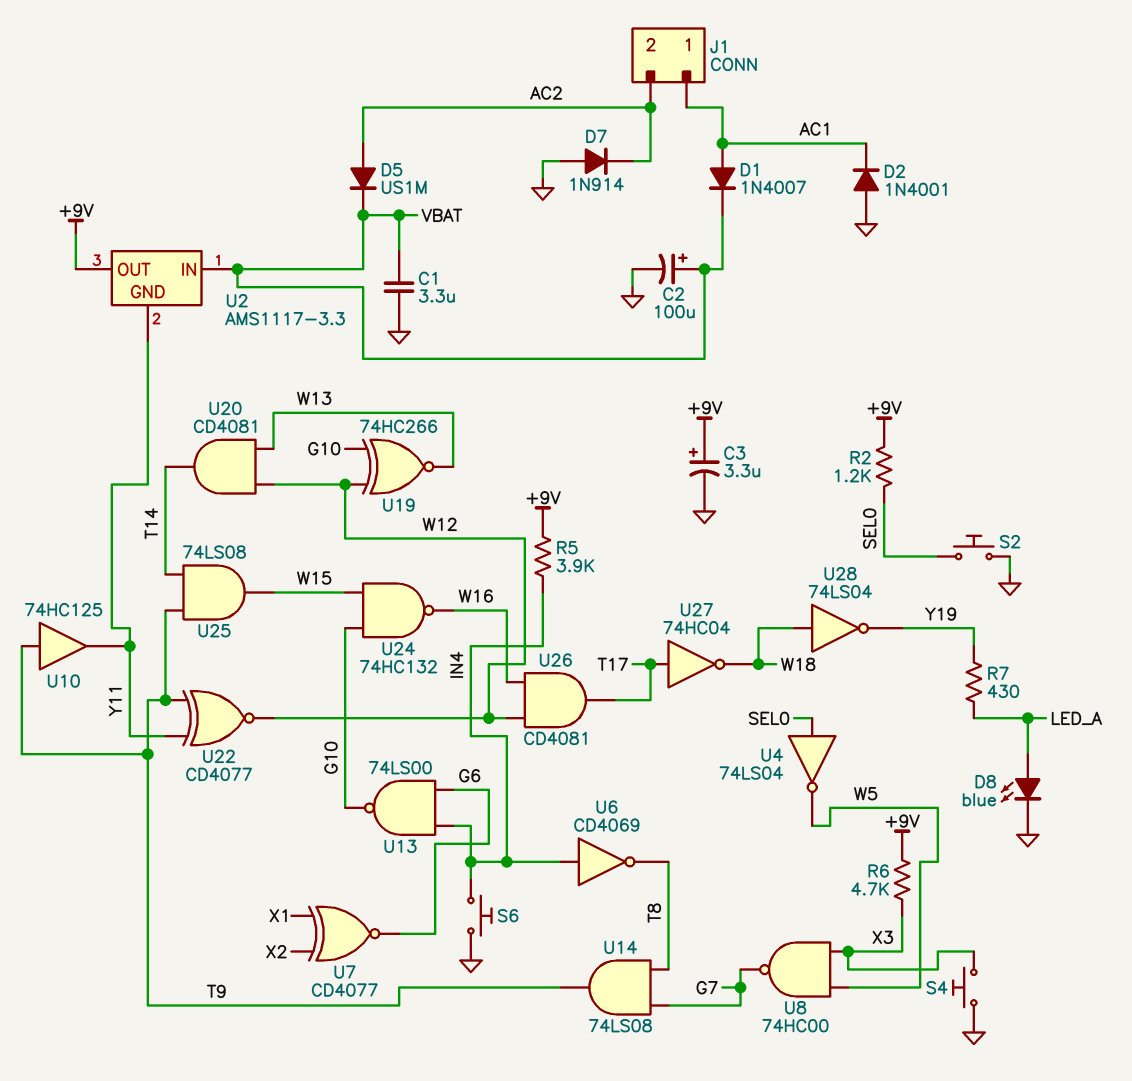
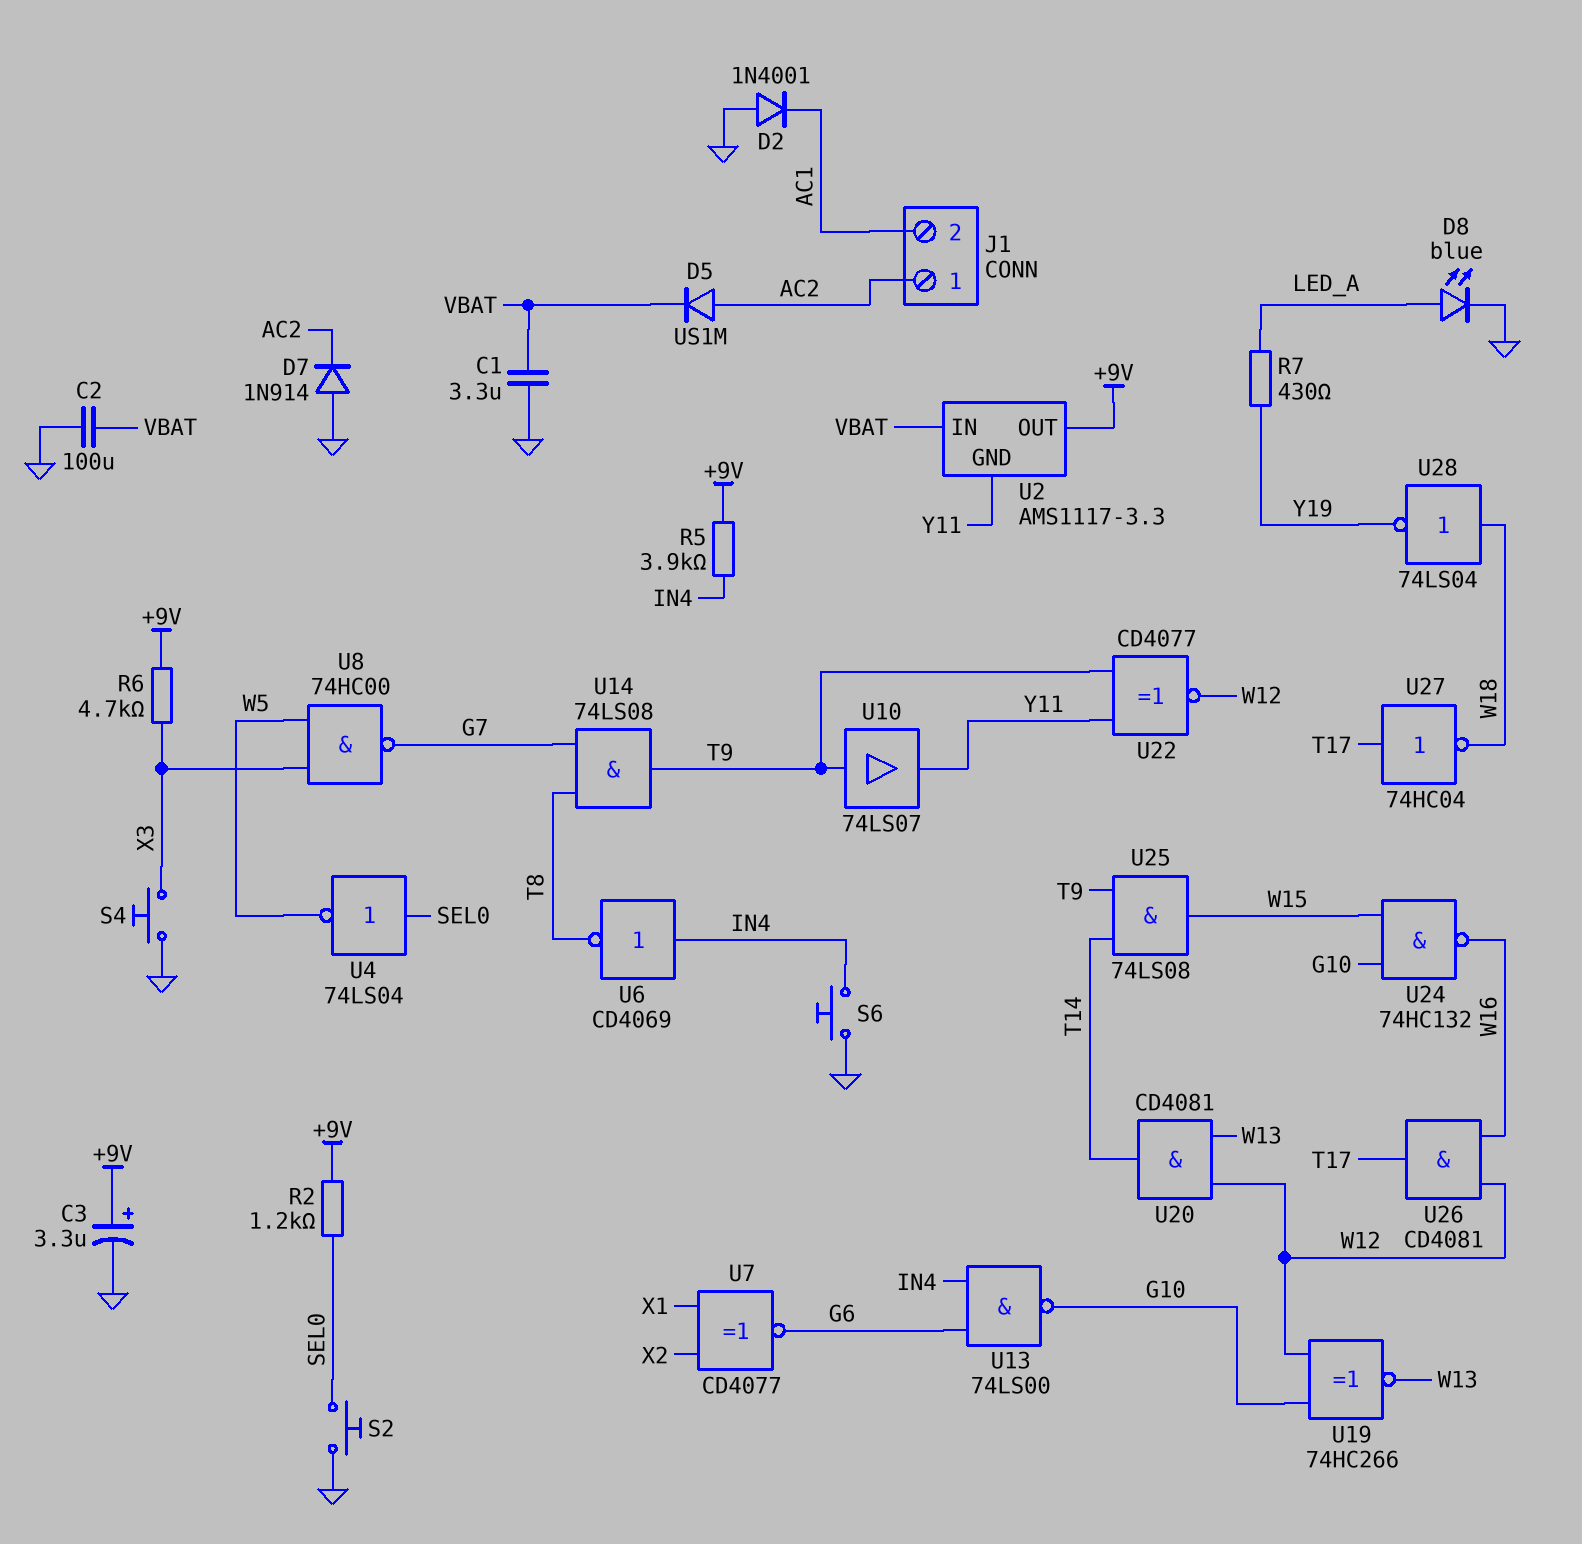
C2: 100uF (plus VBAT, minus GND) -> 100uF (GND, VBAT)
D1: diode 1N4007 (A AC1, K VBAT) -> none
J1 pin 1: AC1 -> AC2
J1 pin 2: AC2 -> AC1
U10: buffer 74HC125 (in T9, out Y11) -> buffer 74LS07 (in T9, out Y11)

